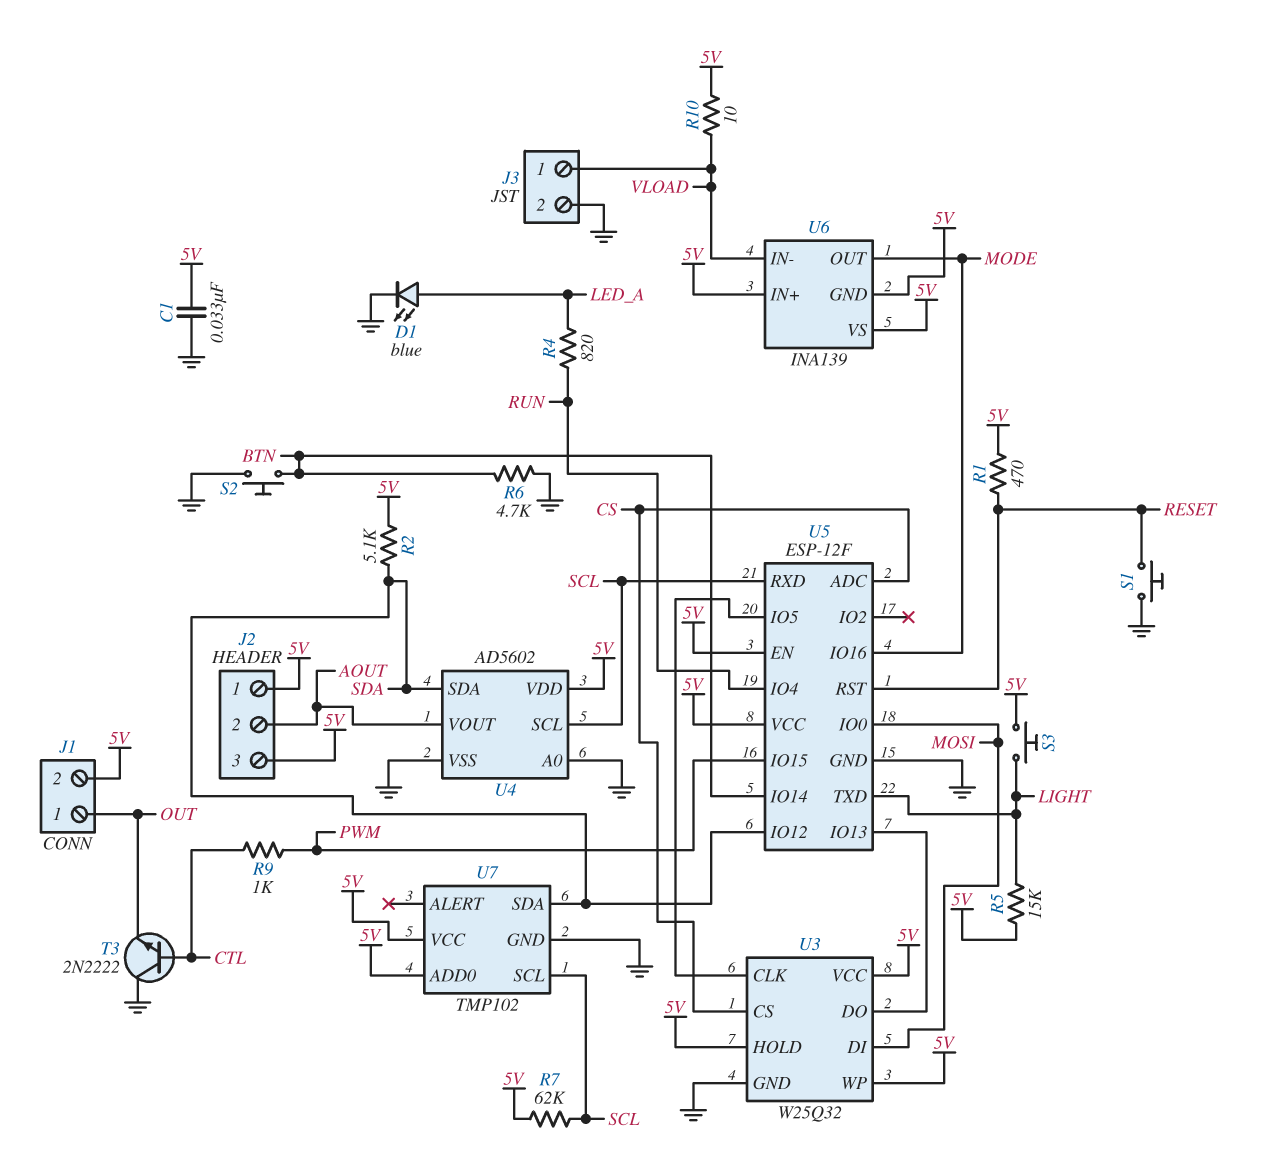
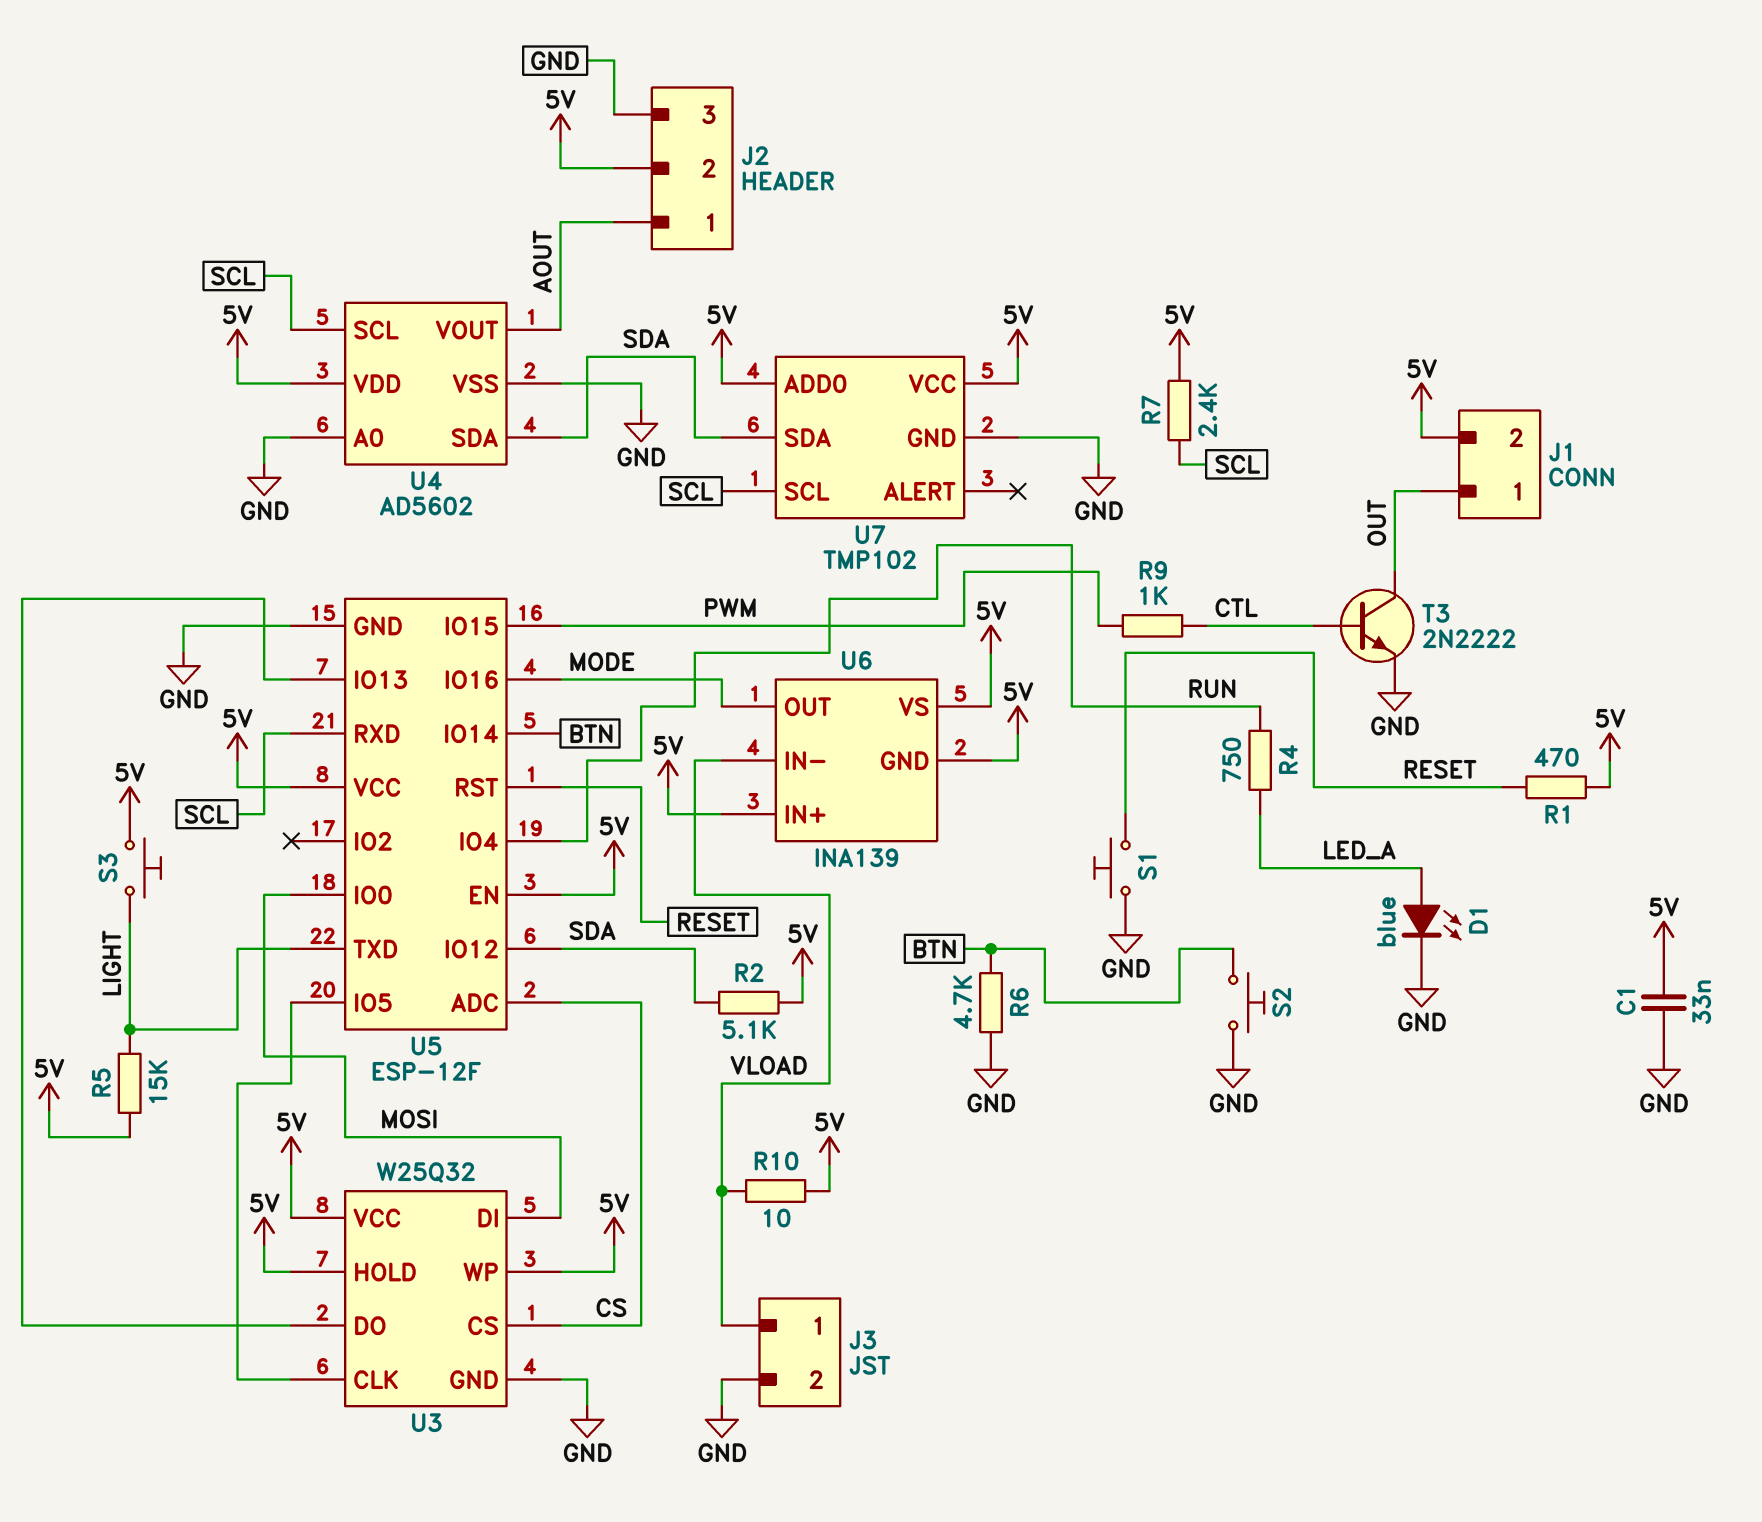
J2 pin 1: 5V -> AOUT
J2 pin 2: AOUT -> 5V
J2 pin 3: 5V -> GND
R4: 820 (LED_A, RUN) -> 750 (LED_A, RUN)
R7: 62k (5V, SCL) -> 2.4k (5V, SCL)
T3: NPN 2N2222 (B CTL, C GND, E OUT) -> NPN 2N2222 (B CTL, C OUT, E GND)

